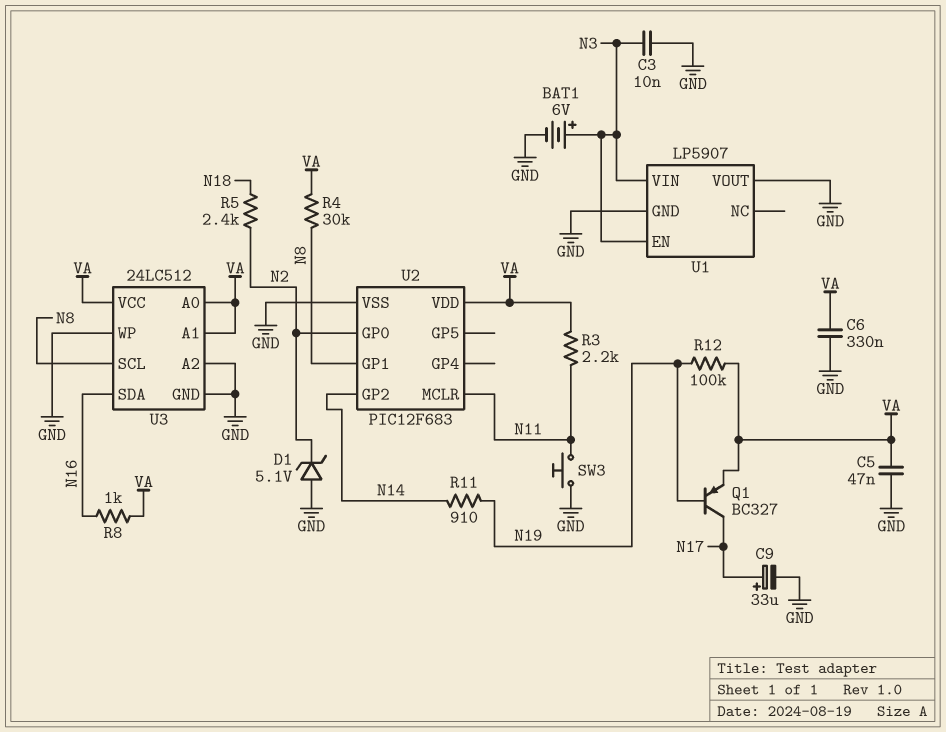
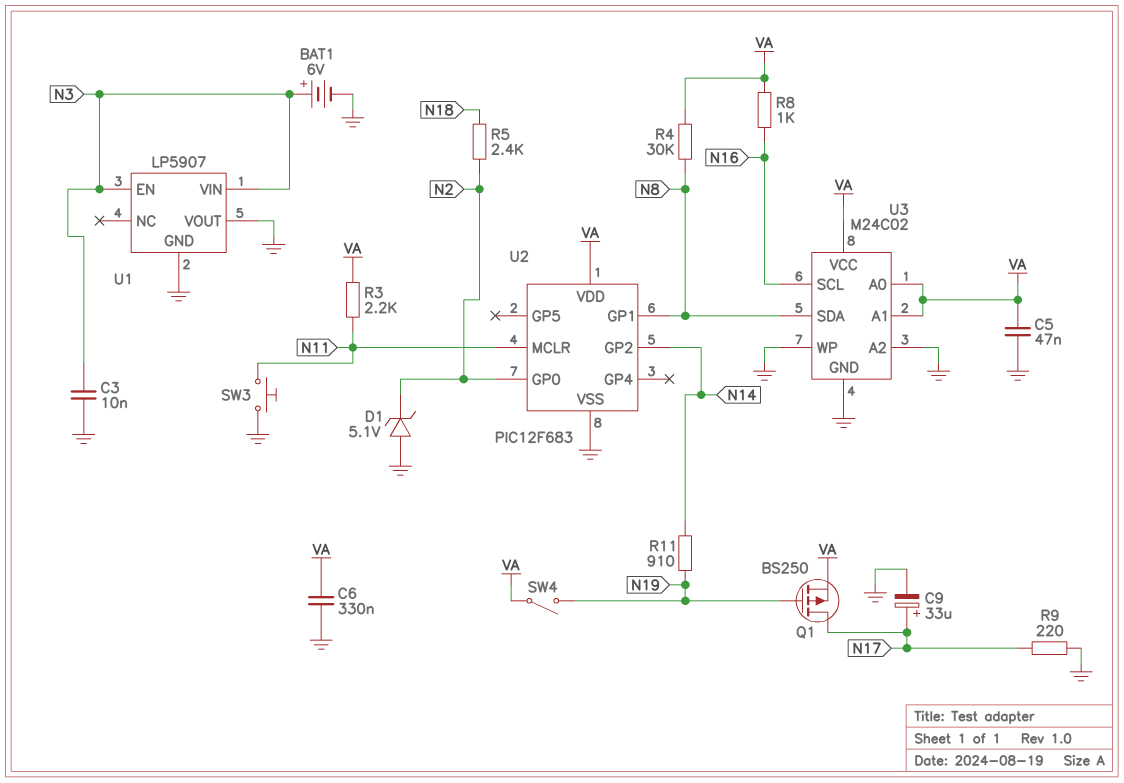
Q1: PNP BC327 (B N19, C N17, E VA) -> PMOS BS250 (G N19, D N17, S VA)
R9: none -> 220 (GND, N17)
R12: 100k (N19, VA) -> none
SW4: none -> switch (N19, VA)
U3: 24LC512 -> M24C02
U3 pin SCL: N8 -> N16
U3 pin SDA: N16 -> N8

